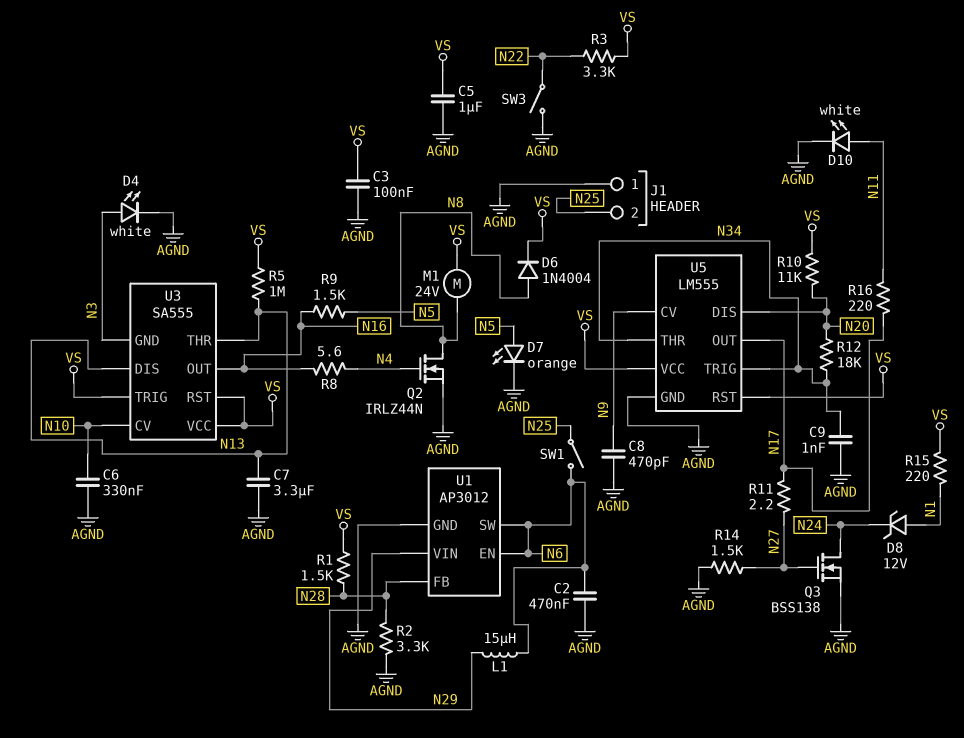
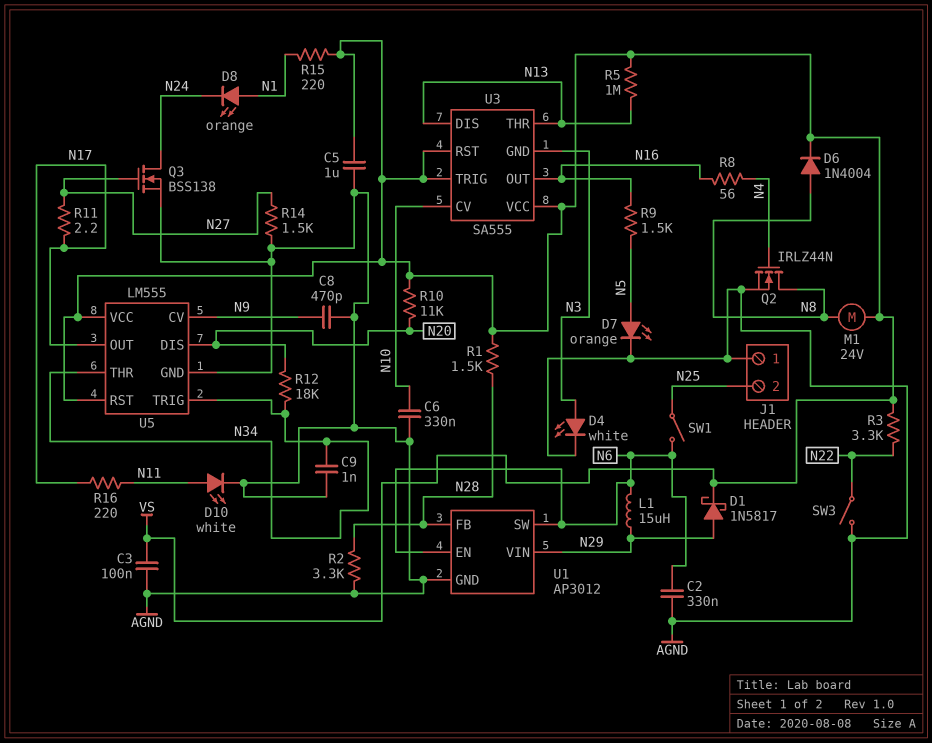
C2: 470nF (AGND, N6) -> 330nF (AGND, N6)
C7: 3.3uF (AGND, N13) -> none
D1: none -> schottky 1N5817 (A N29, K VS)
D8: zener 12V (A N1, K N24) -> LED orange (A N1, K N24)
R8: 5.6 (N4, N16) -> 56 (N4, N16)

